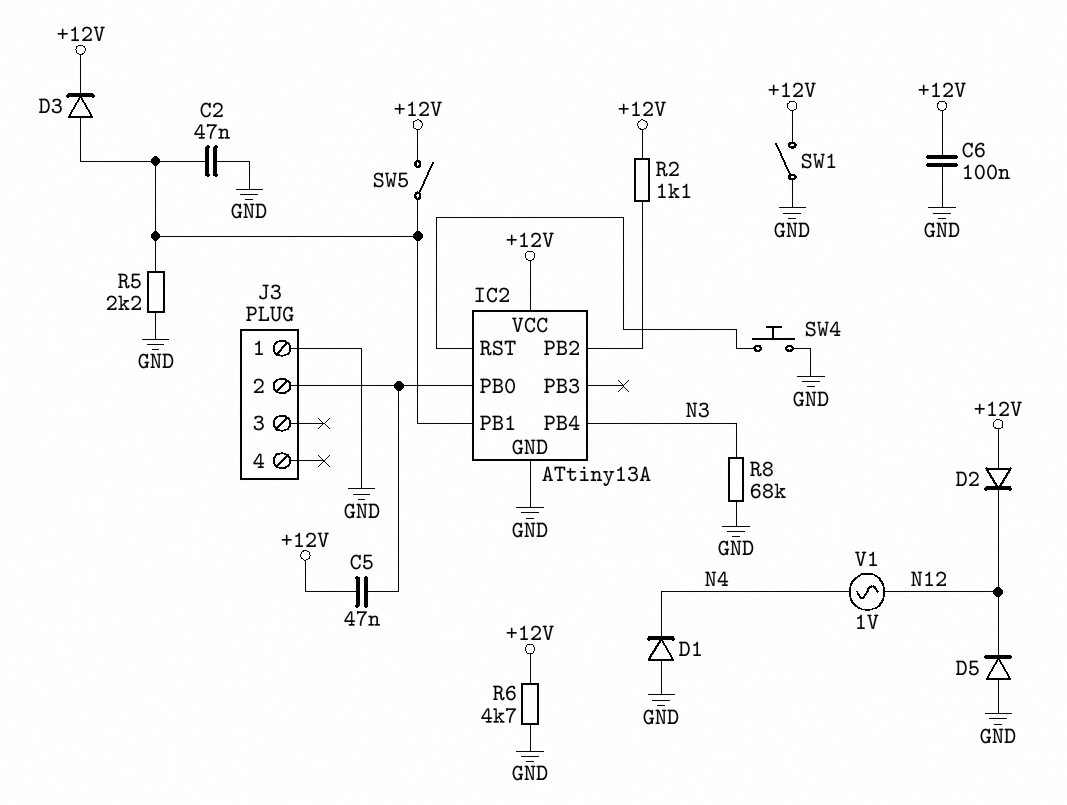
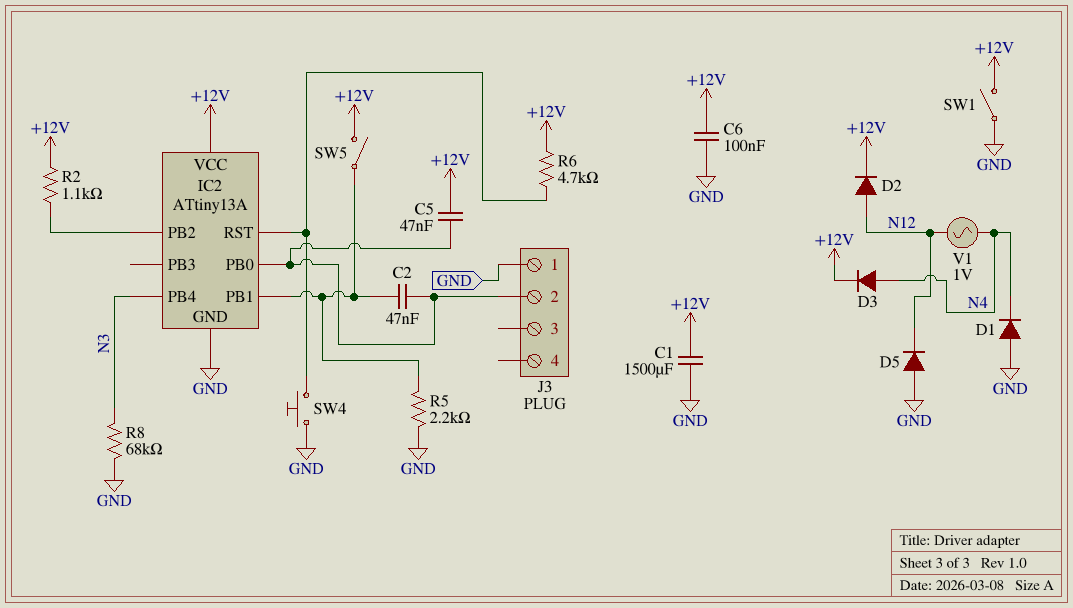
C1: none -> 1500uF (+12V, GND)
C2: 47nF (GND, IC2/PB1) -> 47nF (IC2/PB0, IC2/PB1)
D2: diode (A +12V, K N12) -> diode (A N12, K +12V)
D3: diode (A IC2/PB1, K +12V) -> diode (A N4, K +12V)
R6: 4.7k (+12V, GND) -> 4.7k (+12V, IC2/RST)

